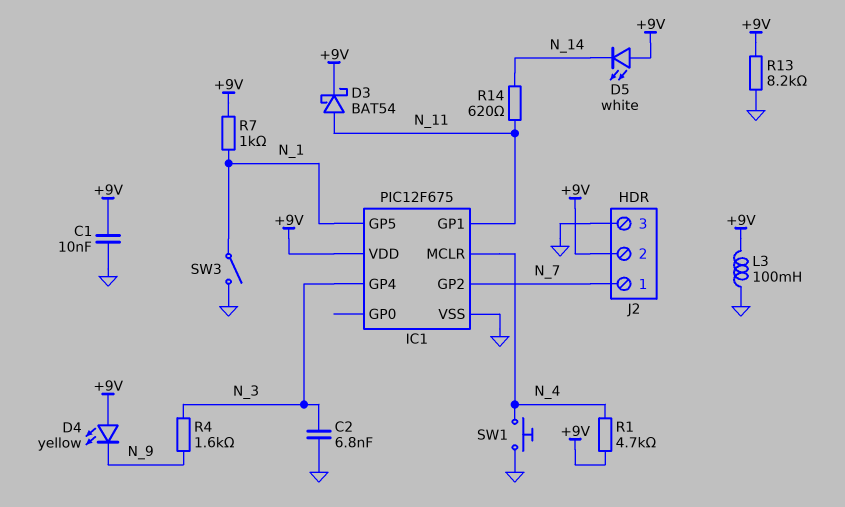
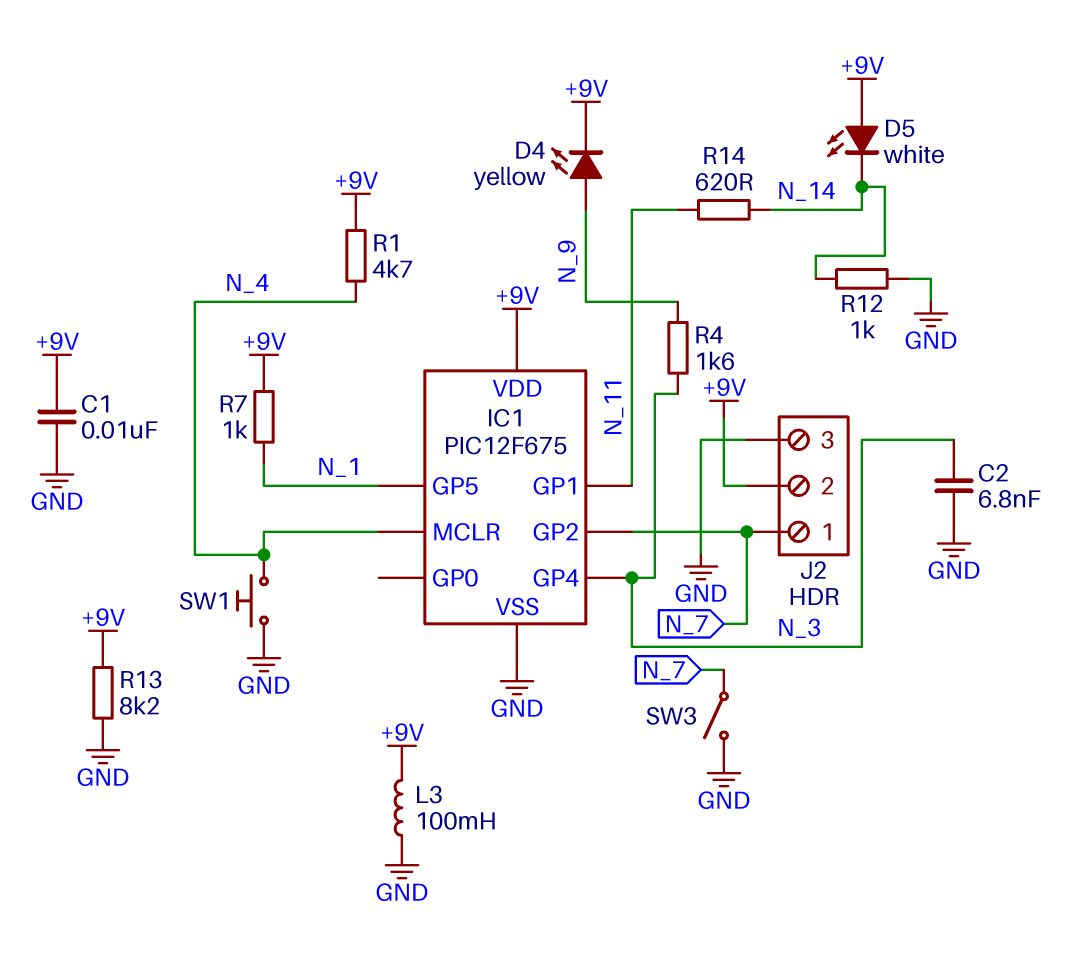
D3: schottky BAT54 (A N_11, K +9V) -> none
D4: LED yellow (A +9V, K N_9) -> LED yellow (A N_9, K +9V)
R12: none -> 1k (GND, N_14)
SW3: switch (GND, N_1) -> switch (GND, N_7)

